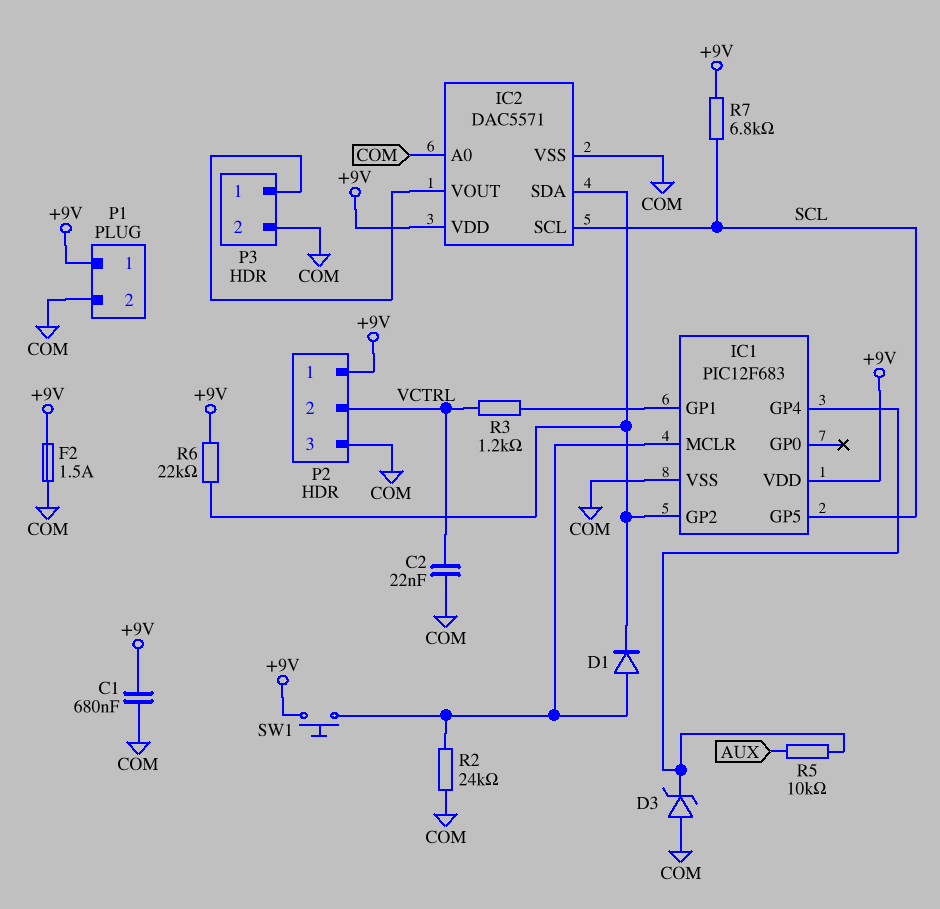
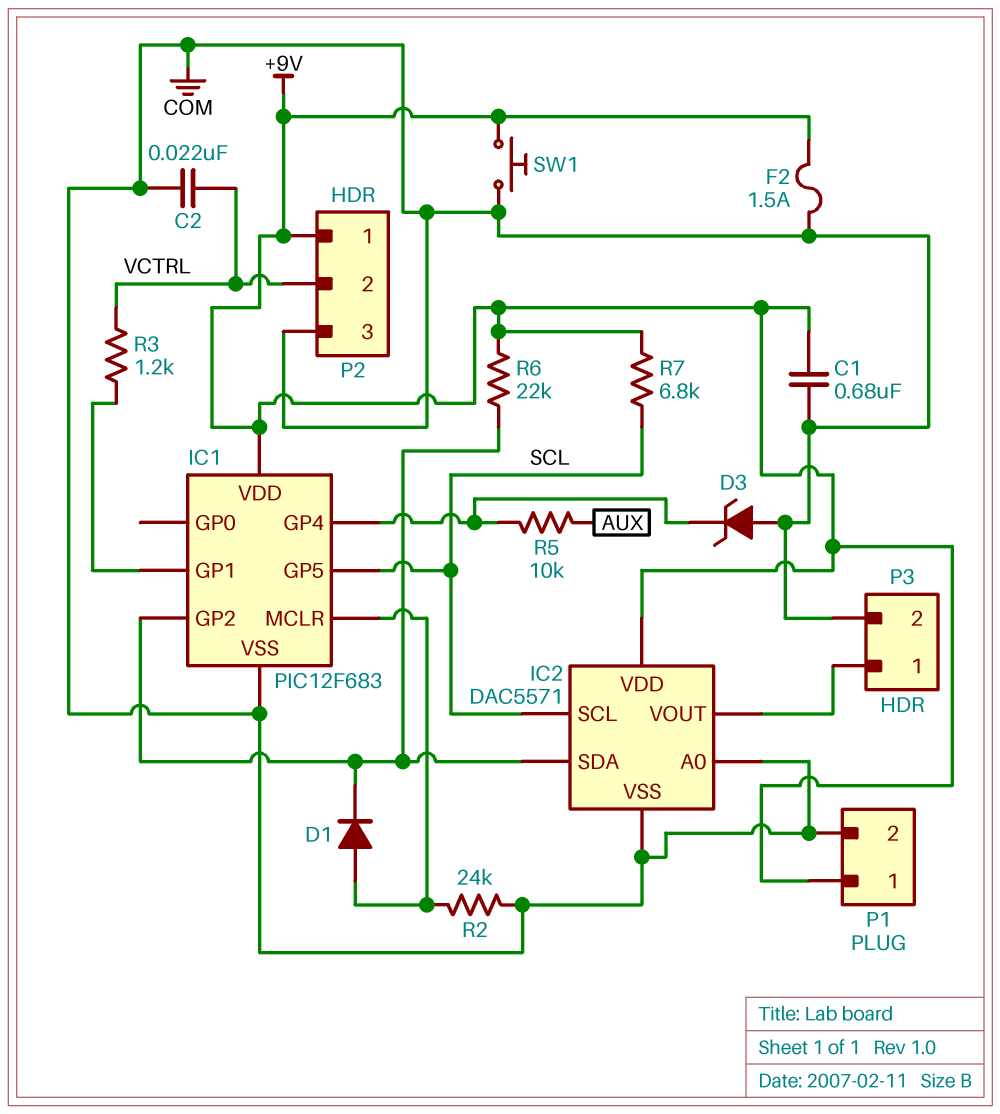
SW1: button (+9V, IC1/MCLR) -> button (+9V, COM)

